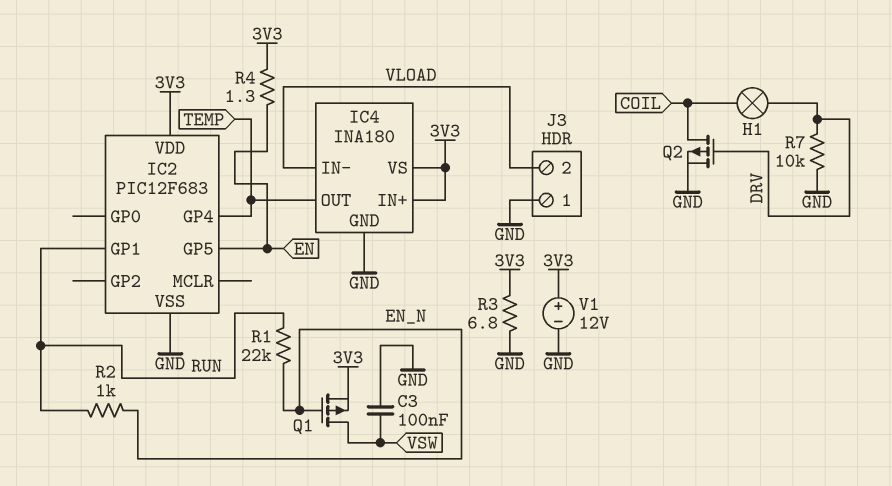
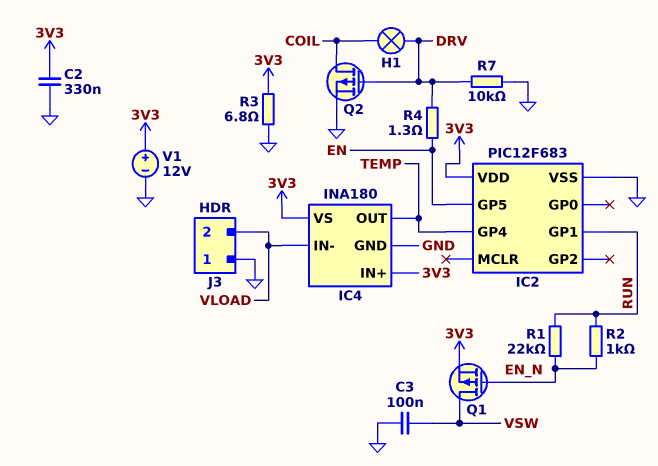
C2: none -> 330nF (3V3, GND)
R4: 1.3 (3V3, EN) -> 1.3 (DRV, EN)

